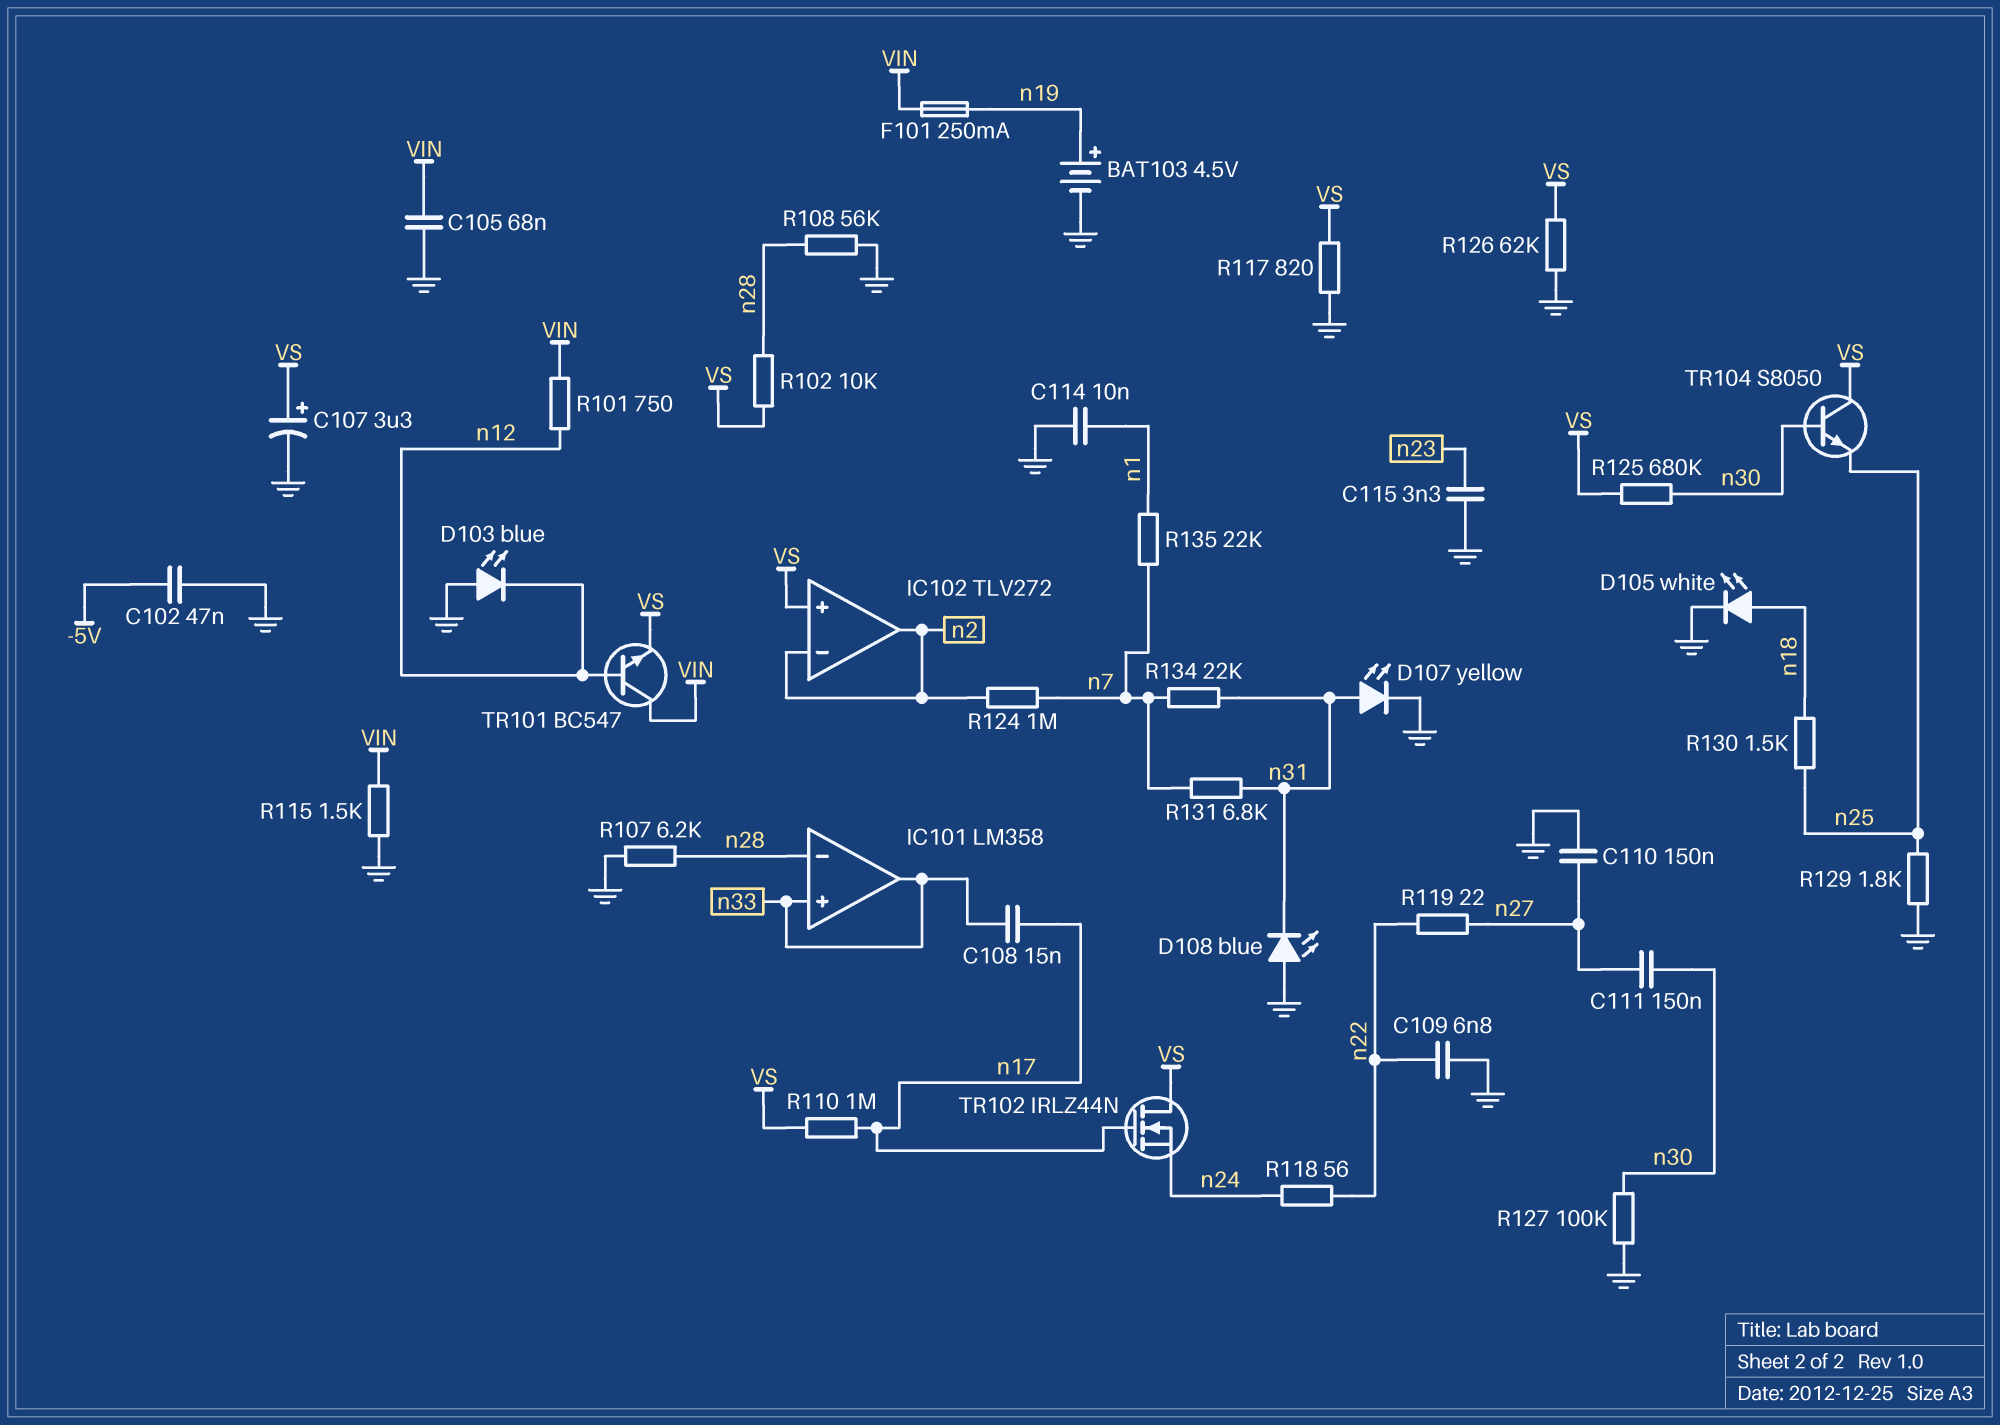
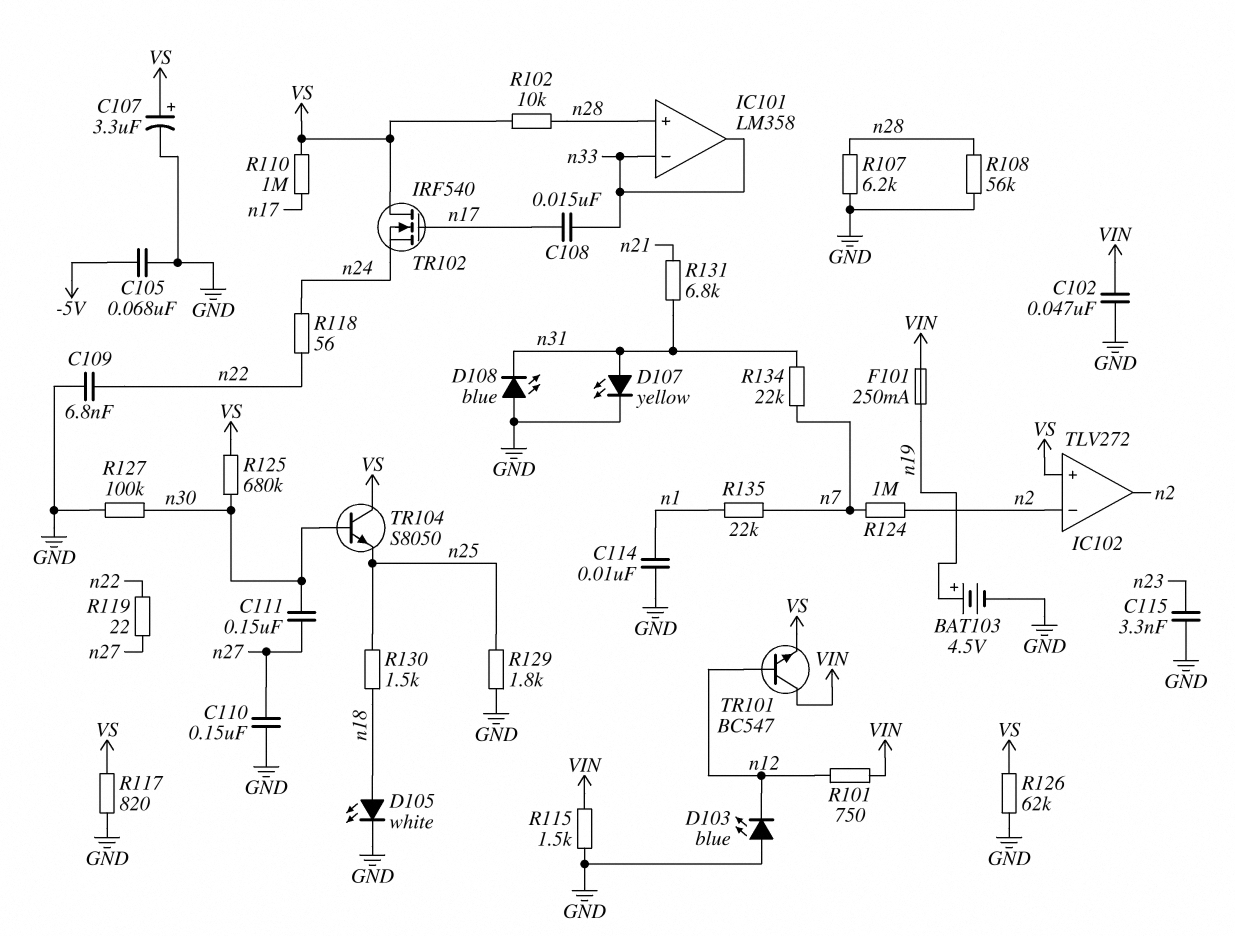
C102: 47nF (-5V, GND) -> 47nF (GND, VIN)
C105: 68nF (GND, VIN) -> 68nF (-5V, GND)
IC101 pin in+: n33 -> n28
IC101 pin in-: n28 -> n33
R131: 6.8k (n7, n31) -> 6.8k (n21, n31)
TR102: NMOS IRLZ44N (G n17, D VS, S n24) -> NMOS IRF540 (G n17, D VS, S n24)

